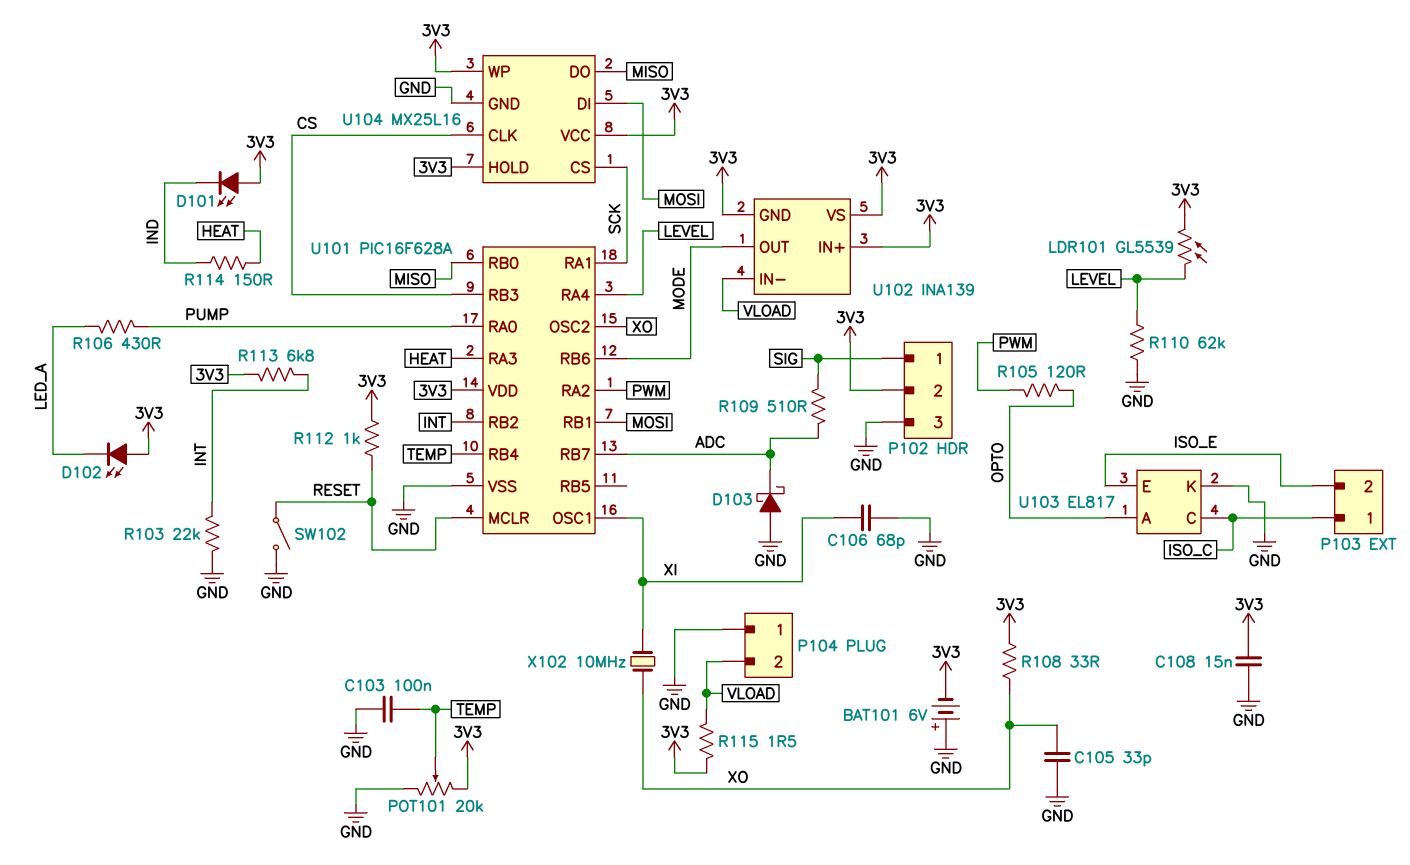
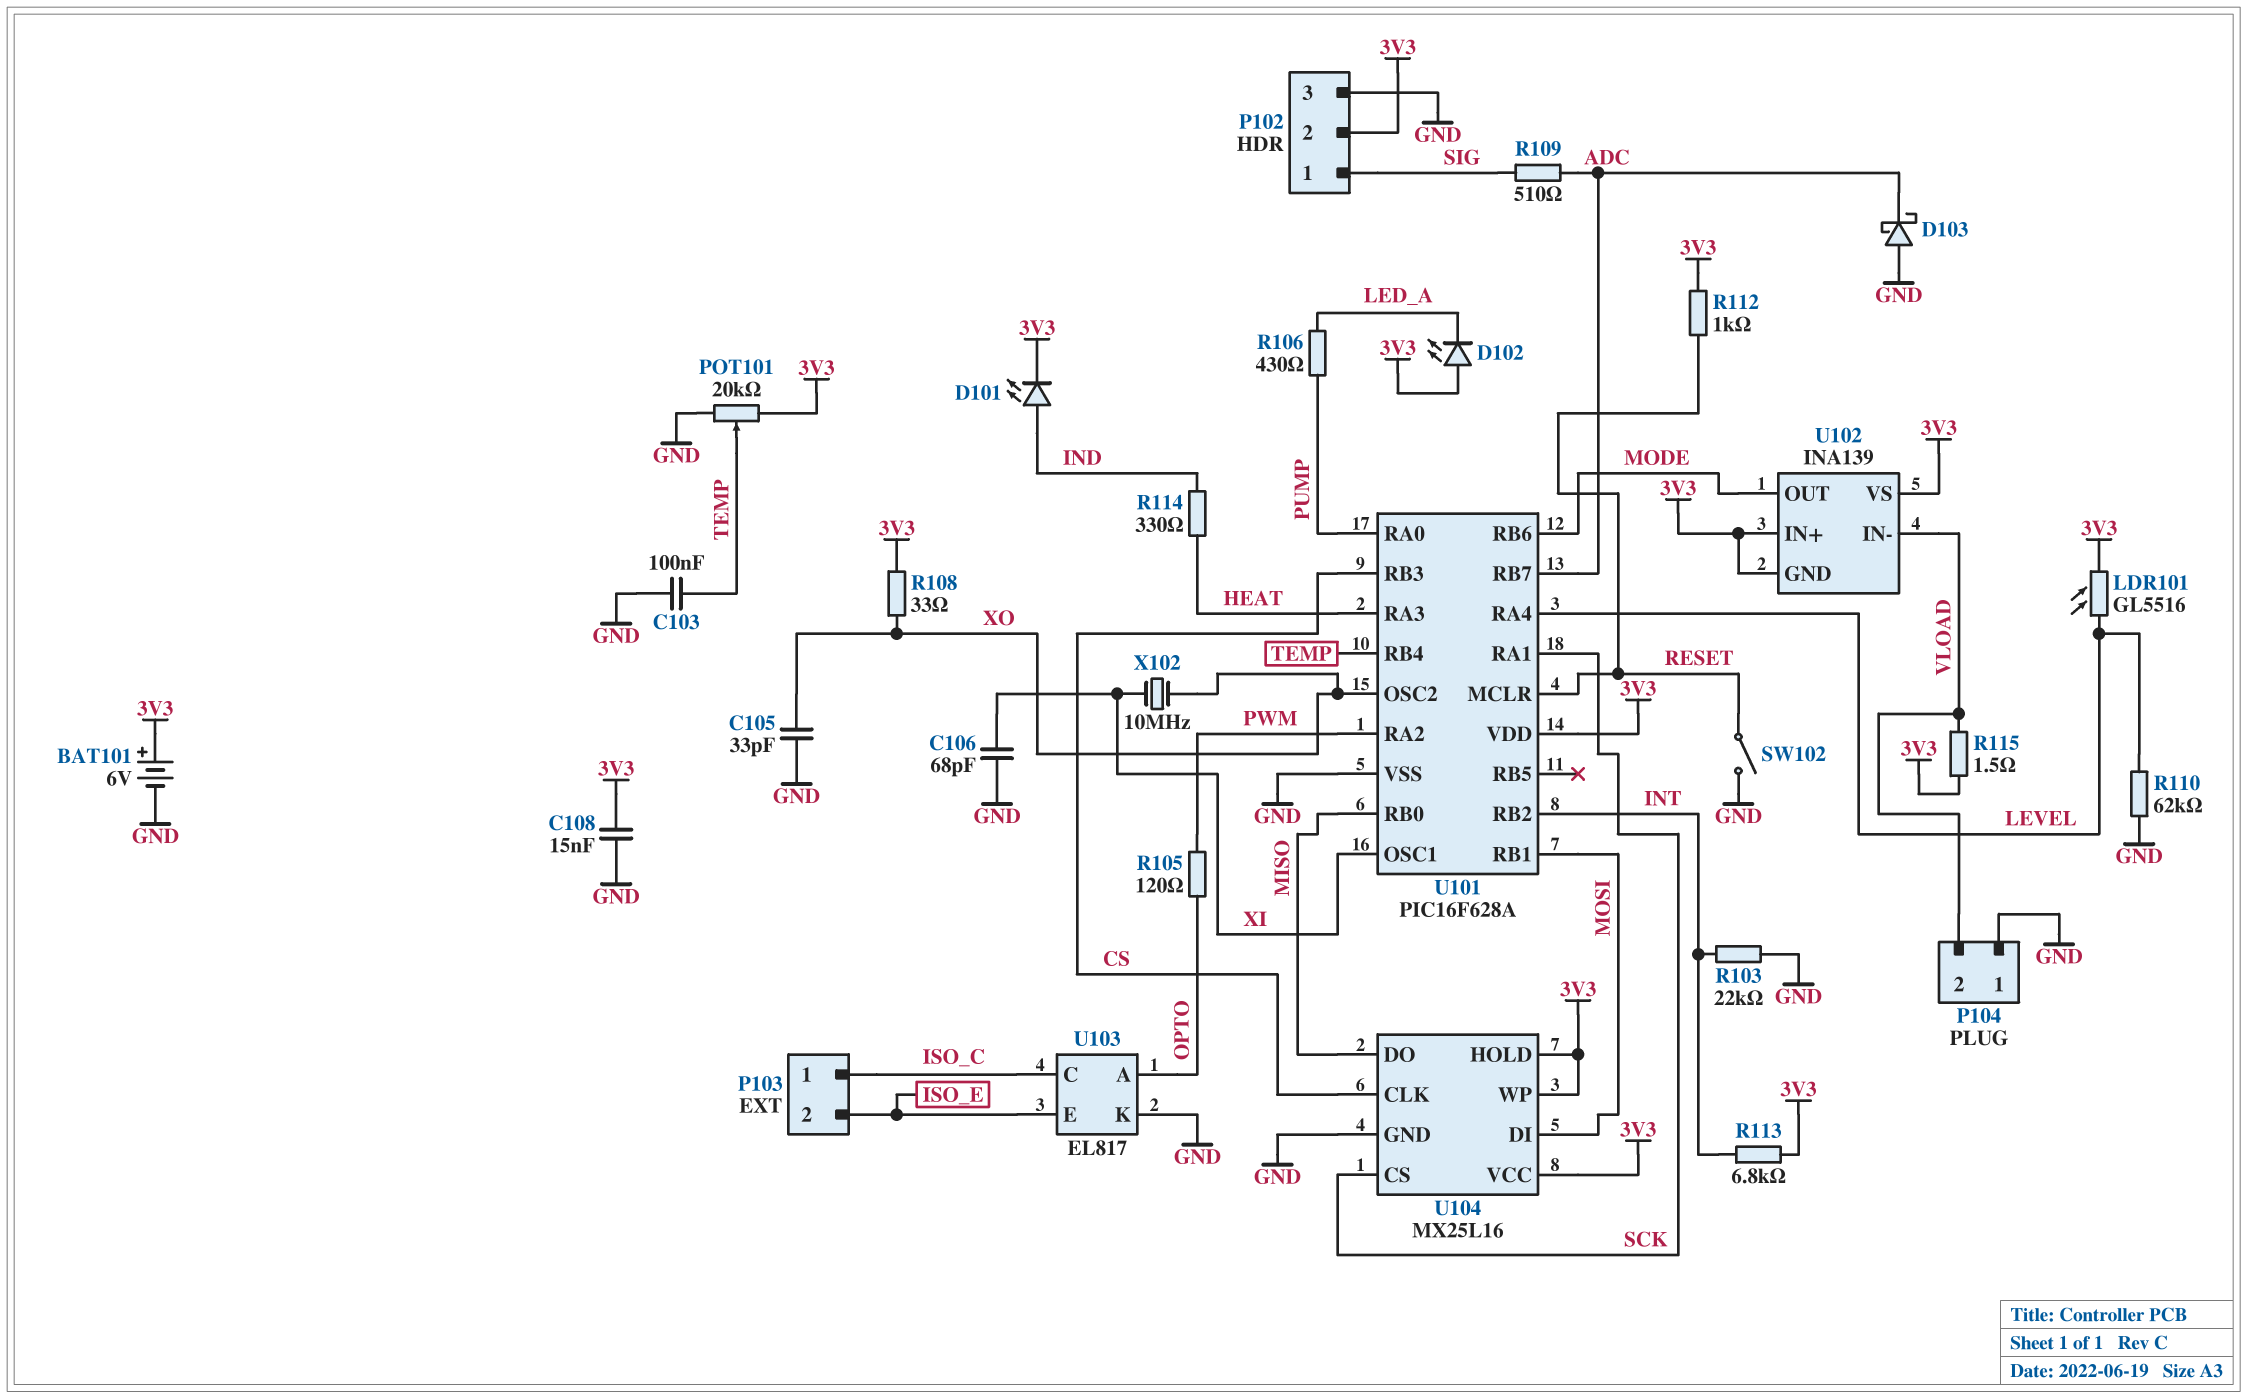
BAT101: 6V (plus GND, minus 3V3) -> 6V (plus 3V3, minus GND)
D101: LED (A 3V3, K IND) -> LED (A IND, K 3V3)
LDR101: GL5539 (3V3, LEVEL) -> GL5516 (3V3, LEVEL)
R114: 150 (HEAT, IND) -> 330 (HEAT, IND)

